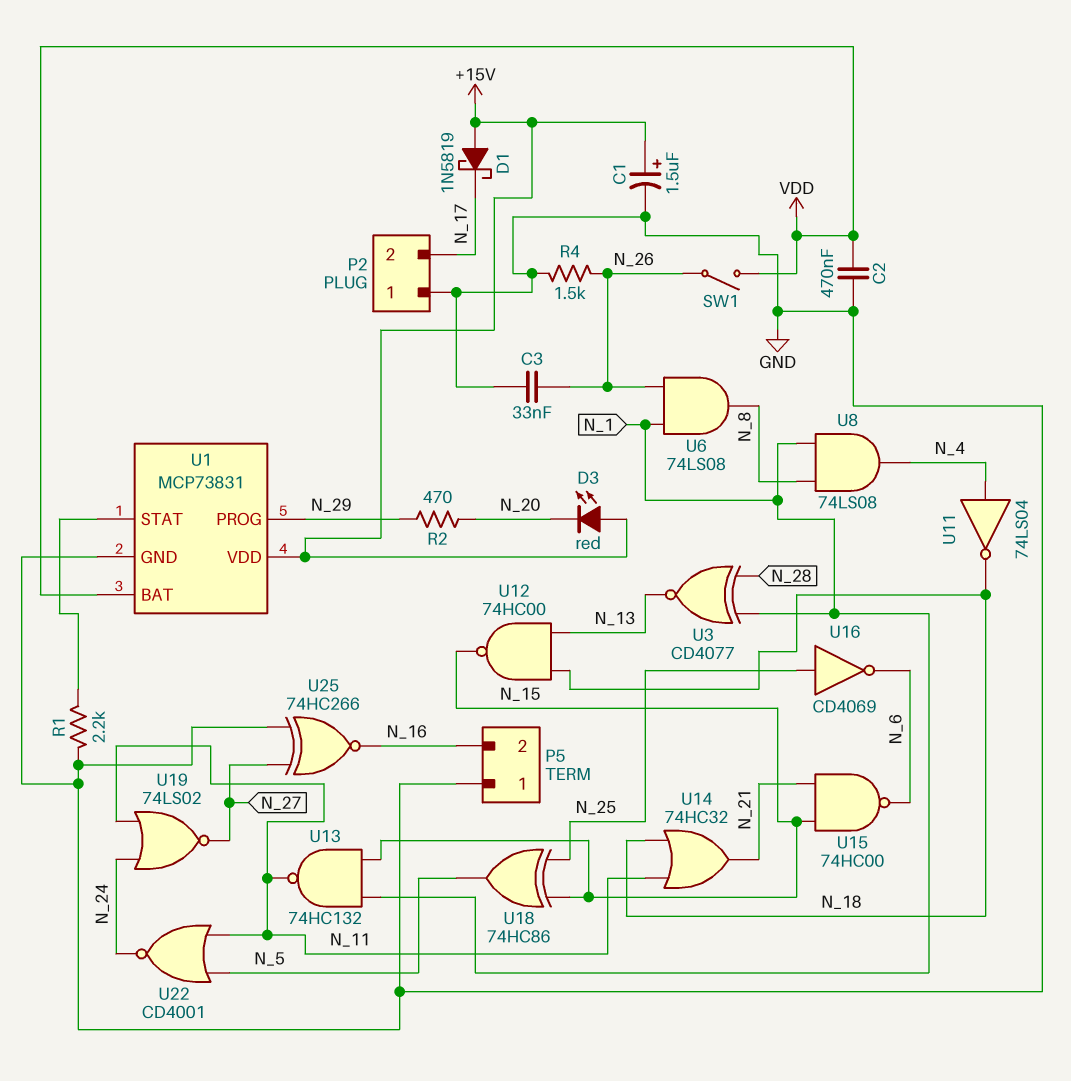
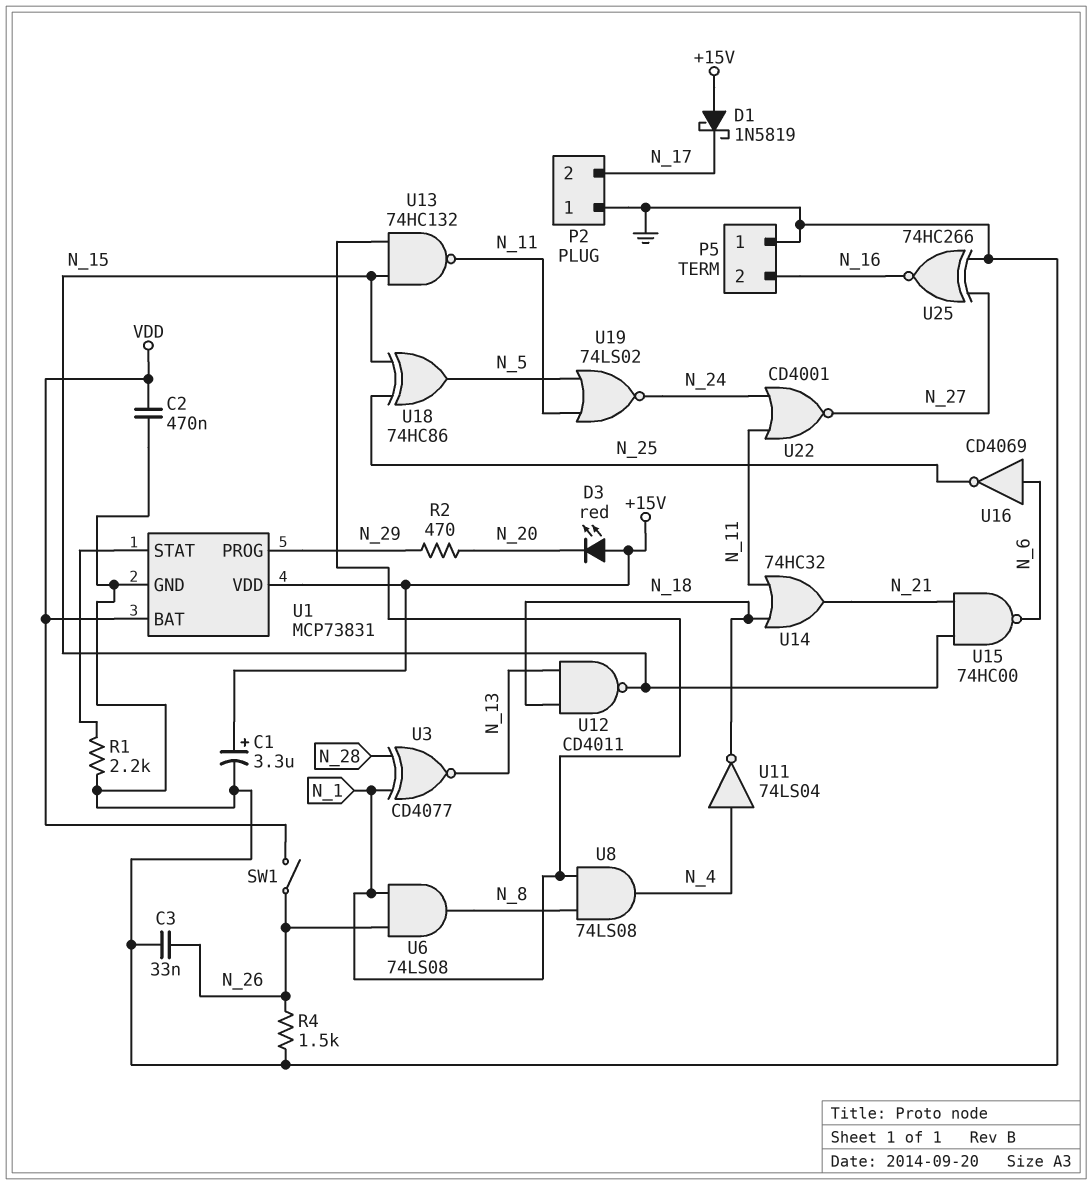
C1: 1.5uF (plus +15V, minus GND) -> 3.3uF (plus +15V, minus GND)
U12: NAND 74HC00 (in N_13, in N_18, out N_15) -> NAND CD4011 (in N_13, in N_18, out N_15)
U16: NOT CD4069 (in N_25, out N_6) -> NOT CD4069 (in N_6, out N_25)
U19: NOR 74LS02 (in N_11, in N_24, out N_27) -> NOR 74LS02 (in N_5, in N_11, out N_24)
U22: NOR CD4001 (in N_5, in N_11, out N_24) -> NOR CD4001 (in N_11, in N_24, out N_27)

